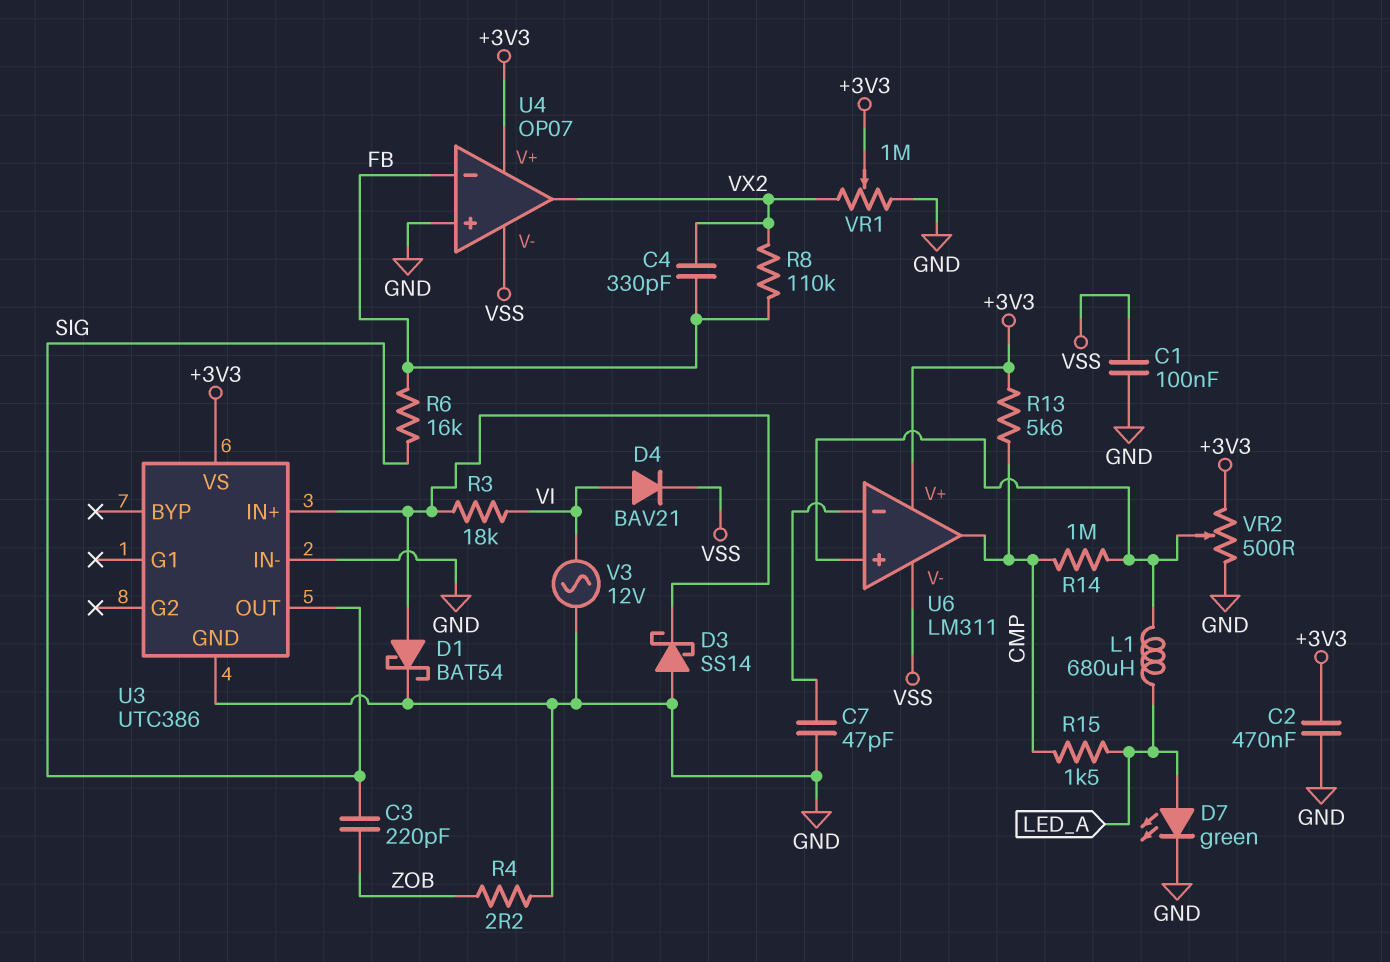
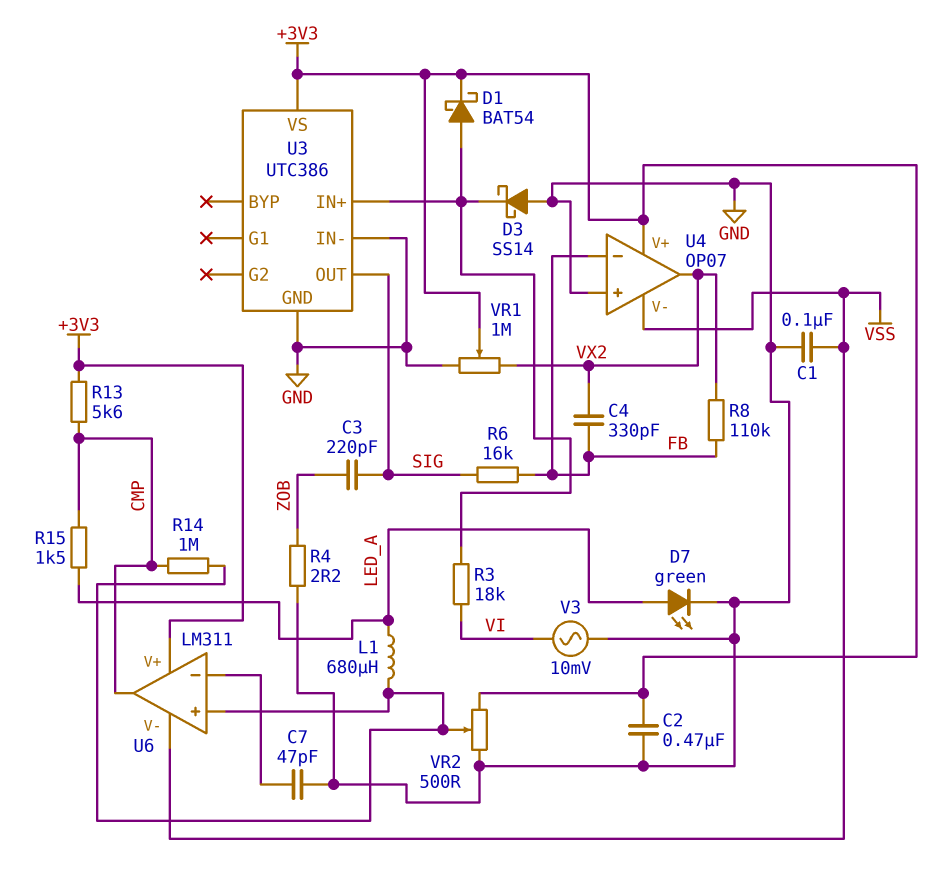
D1: schottky BAT54 (A U3/IN+, K GND) -> schottky BAT54 (A U3/IN+, K +3V3)
D4: diode BAV21 (A VI, K VSS) -> none
V3: AC 12V (GND, VI) -> AC 10mV (GND, VI)

